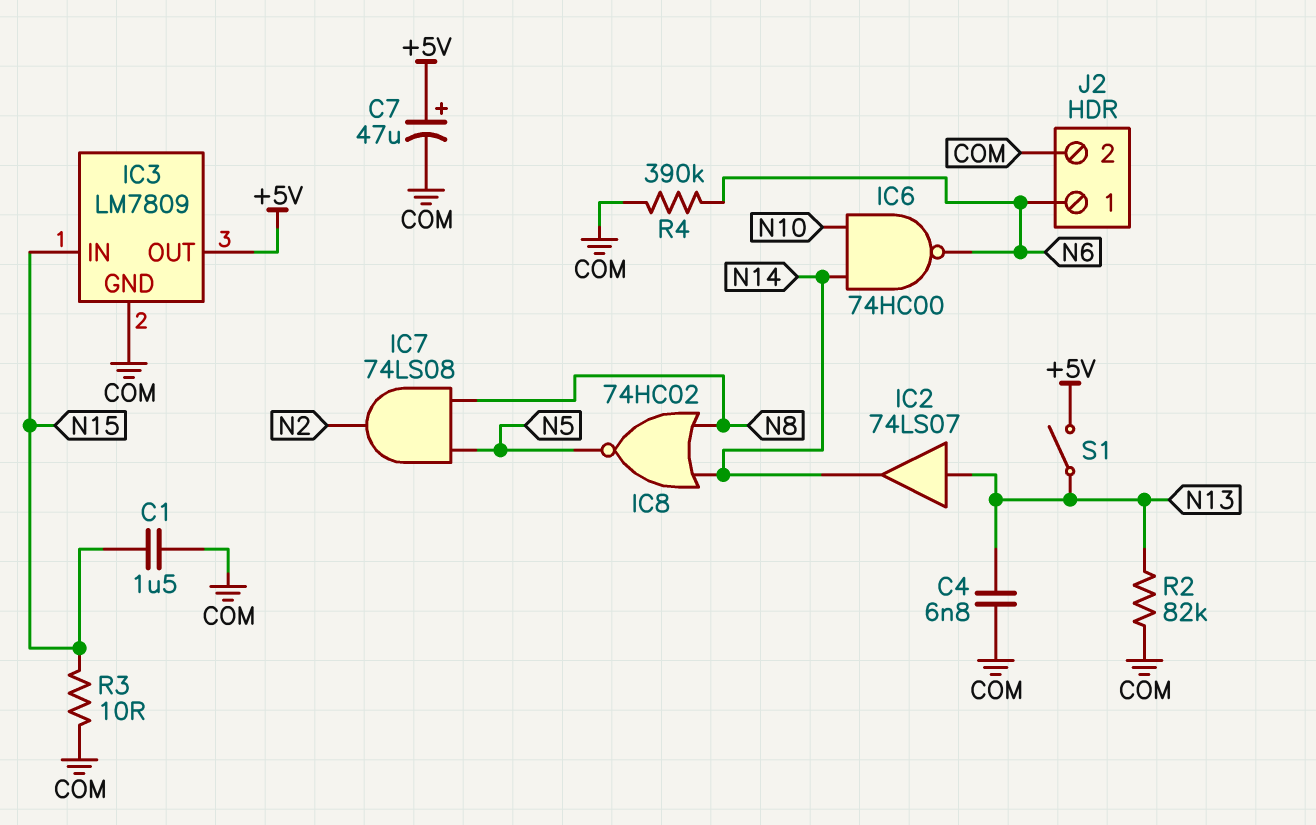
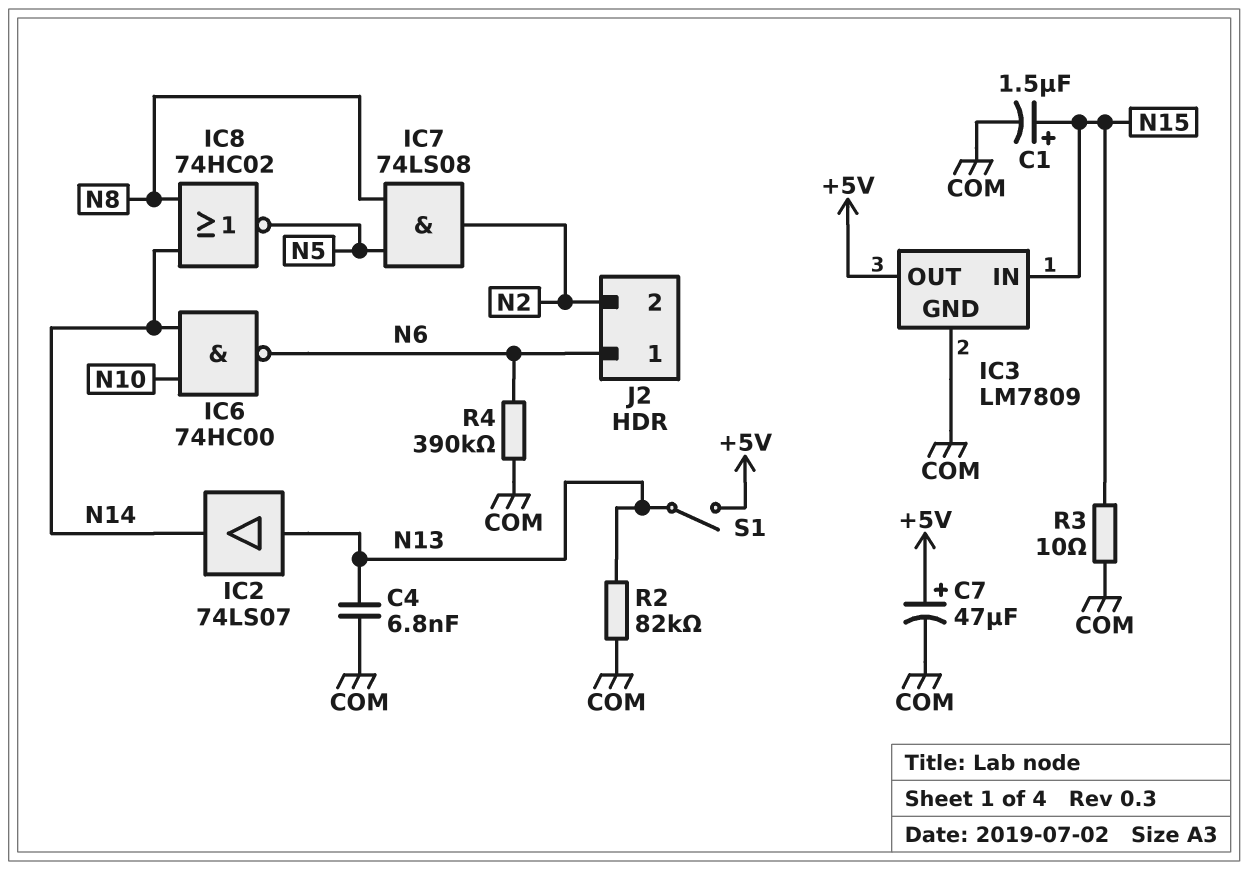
C1: 1.5uF (COM, N15) -> 1.5uF (plus N15, minus COM)
J2 pin 2: COM -> N2

